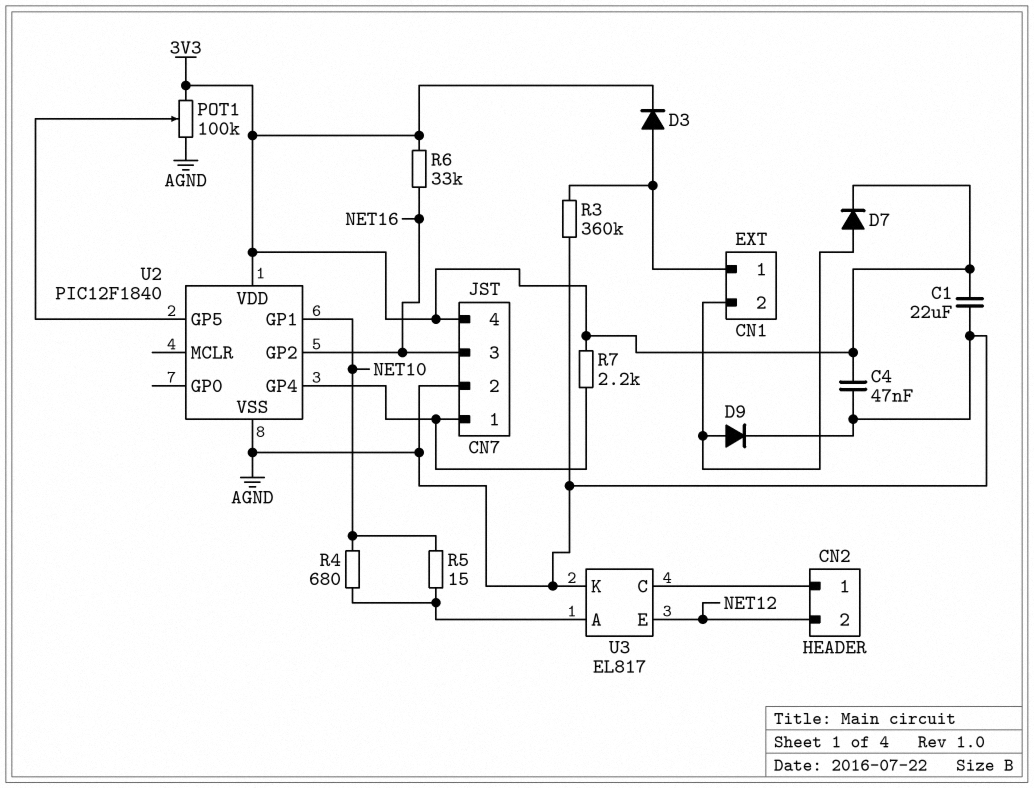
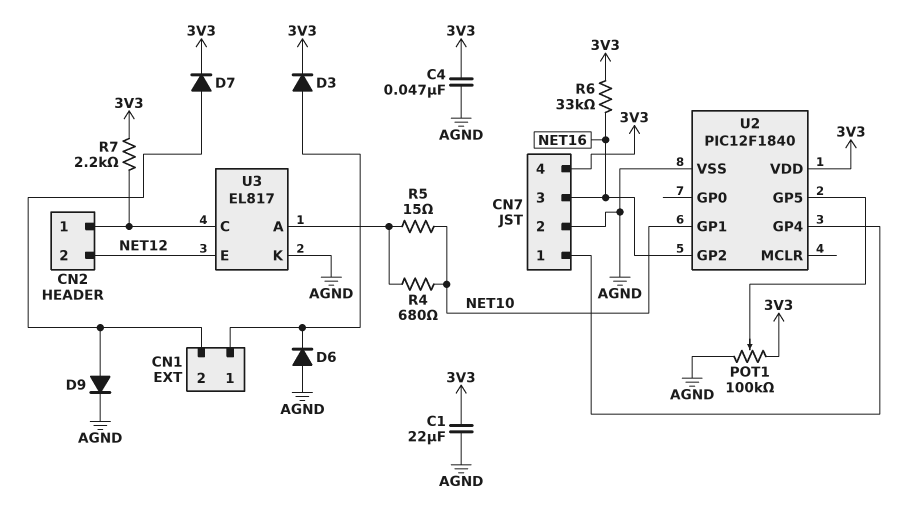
D6: none -> diode (A AGND, K CN1/1)
R3: 360k (AGND, CN1/1) -> none
R7: 2.2k (3V3, CN7/1) -> 2.2k (3V3, CN2/1)

